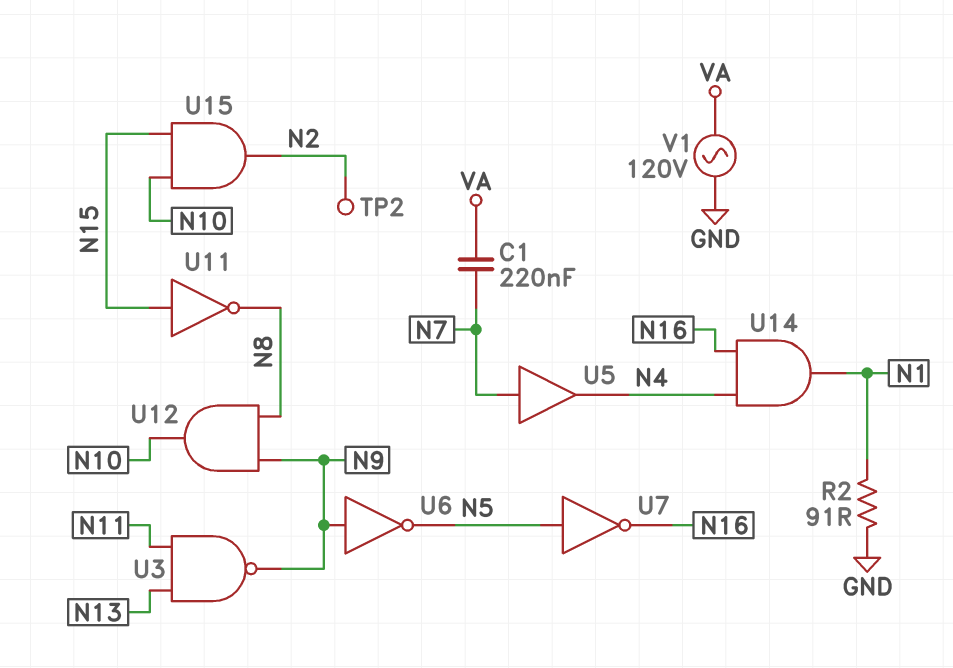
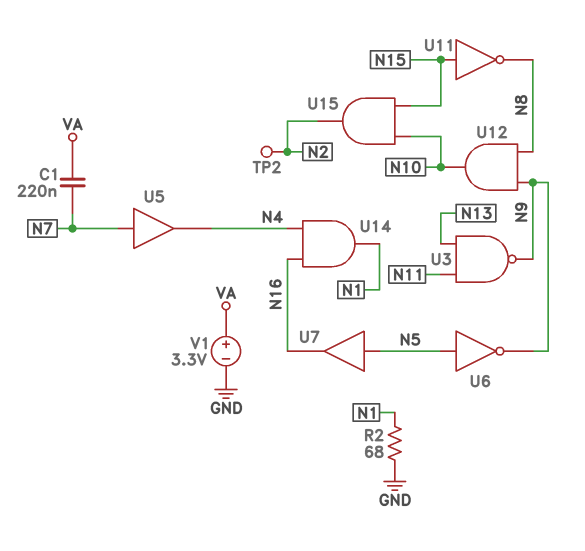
R2: 91 (GND, N1) -> 68 (GND, N1)
U6: NOT (in N9, out N5) -> NOT (in N5, out N9)
U7: NOT (in N5, out N16) -> buffer (in N5, out N16)
V1: AC 120V (GND, VA) -> 3.3V (plus VA, minus GND)

